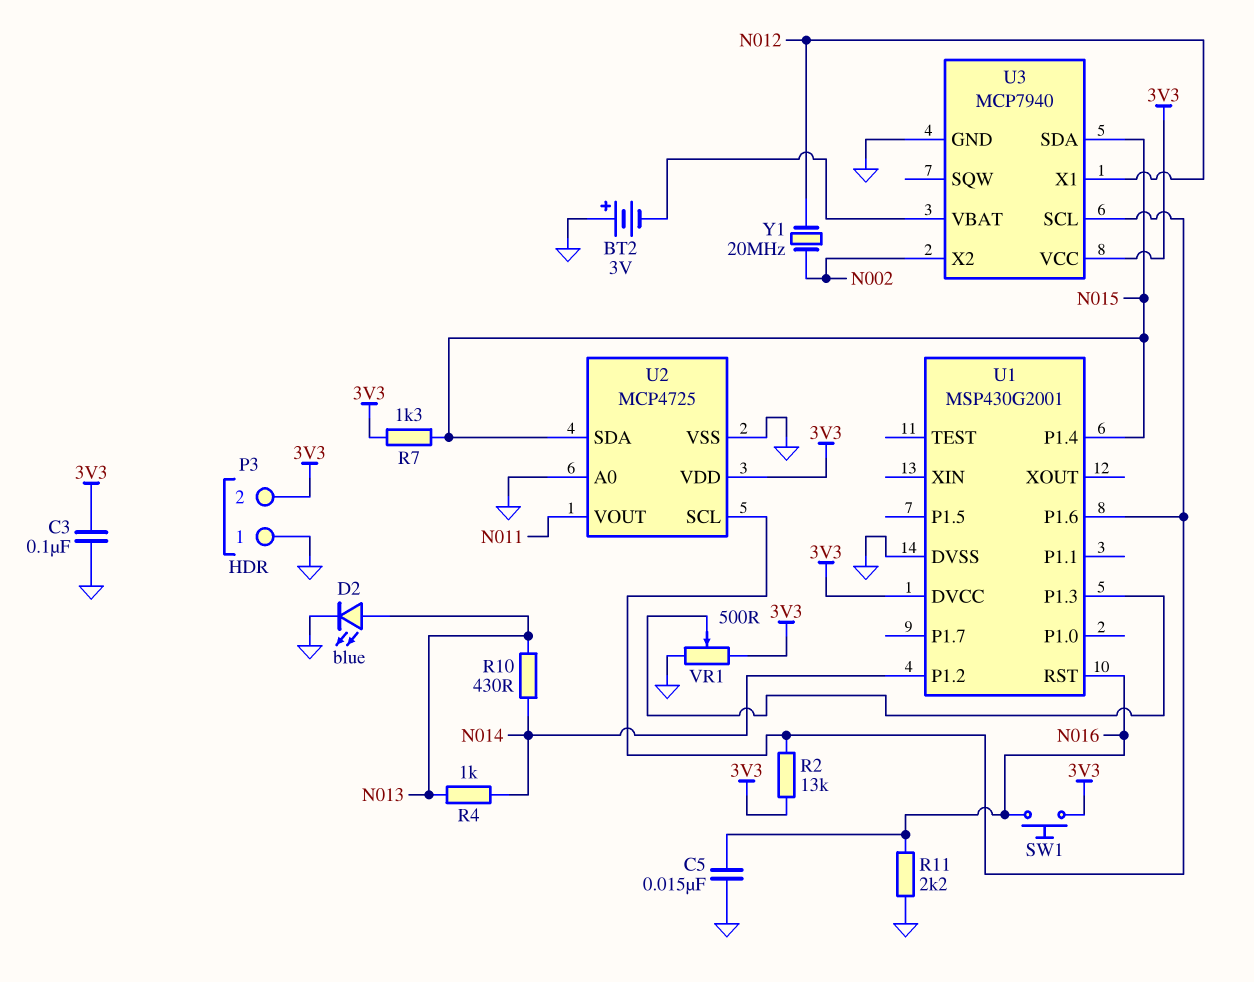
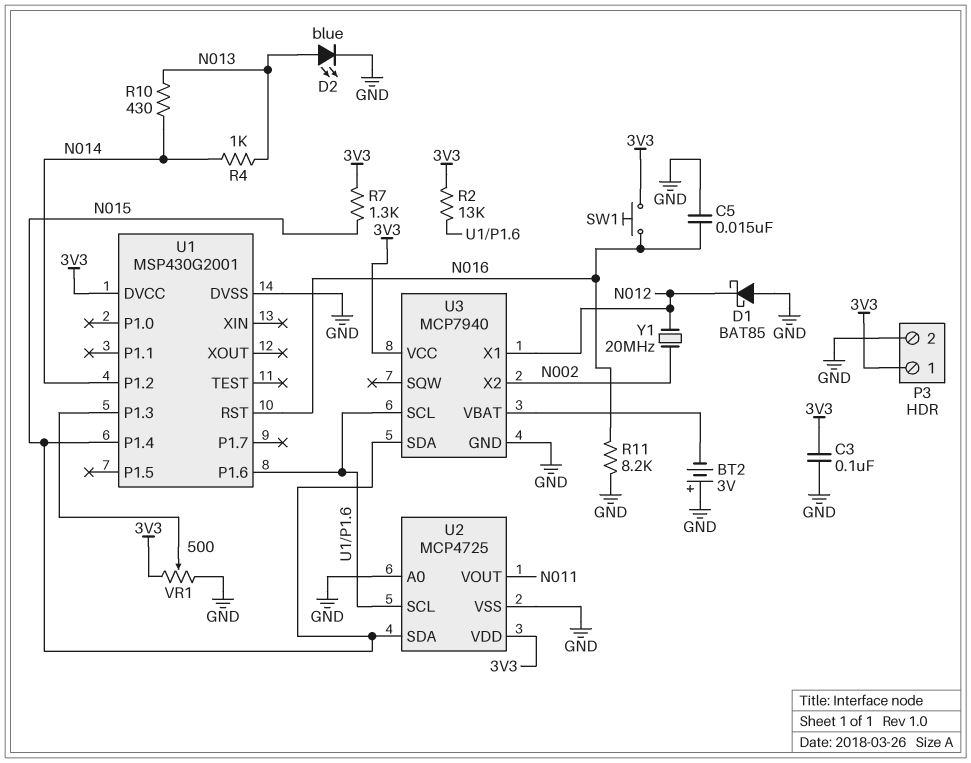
D1: none -> schottky BAT85 (A GND, K N012)
P3 pin 1: GND -> 3V3
P3 pin 2: 3V3 -> GND
R11: 2.2k (GND, N016) -> 8.2k (GND, N016)

